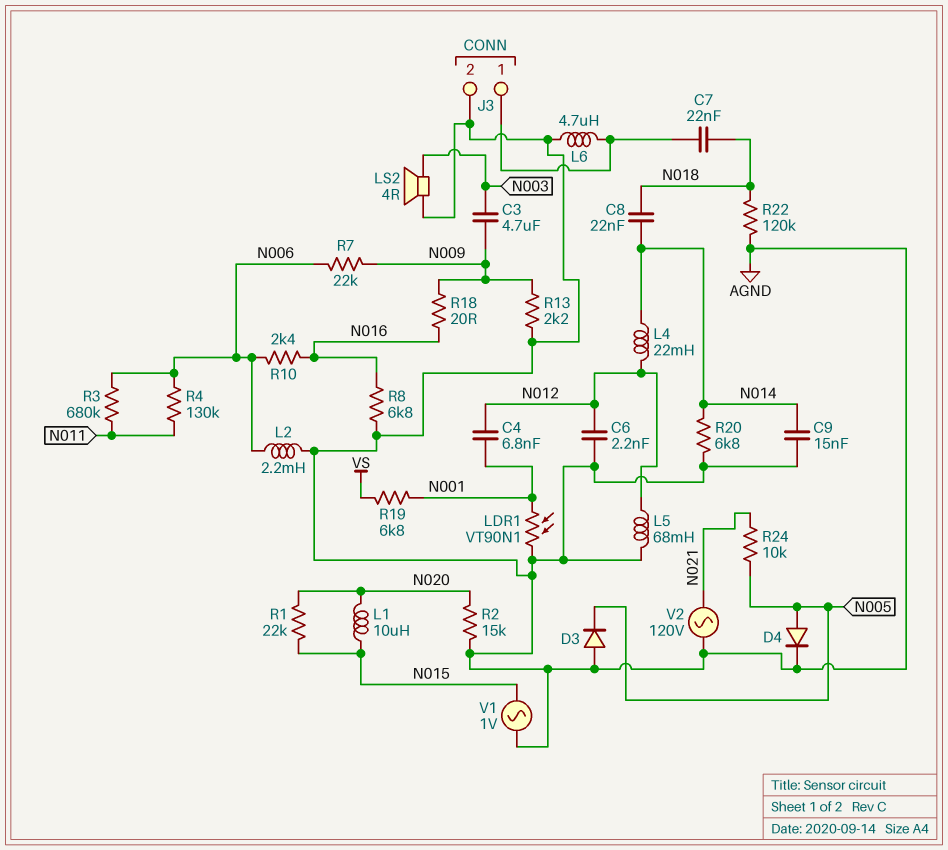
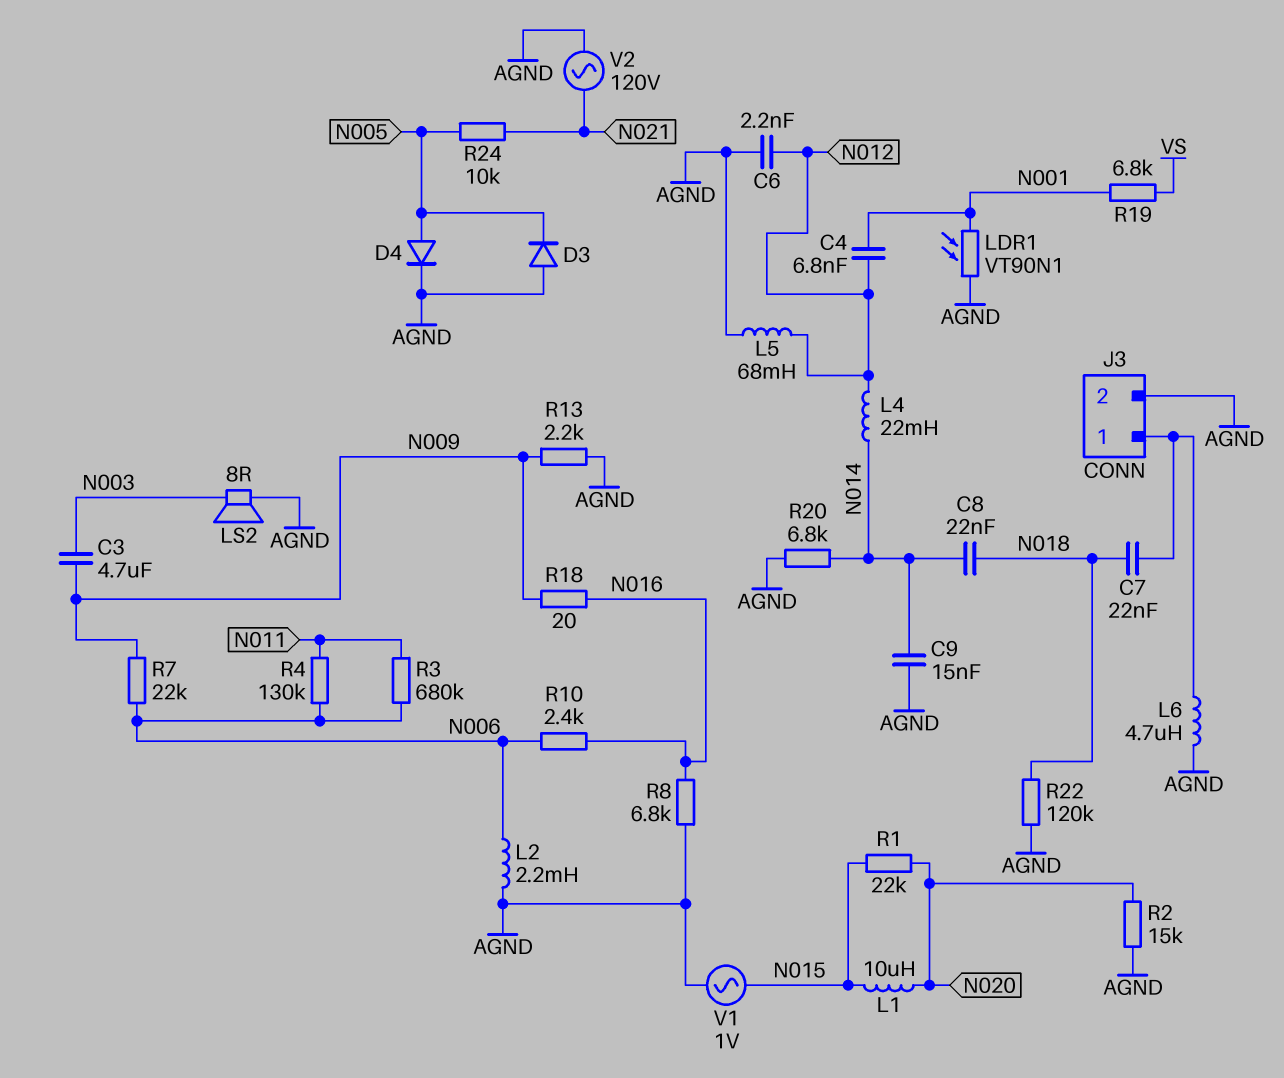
LS2: speaker 4R (AGND, N003) -> speaker 8R (AGND, N003)

